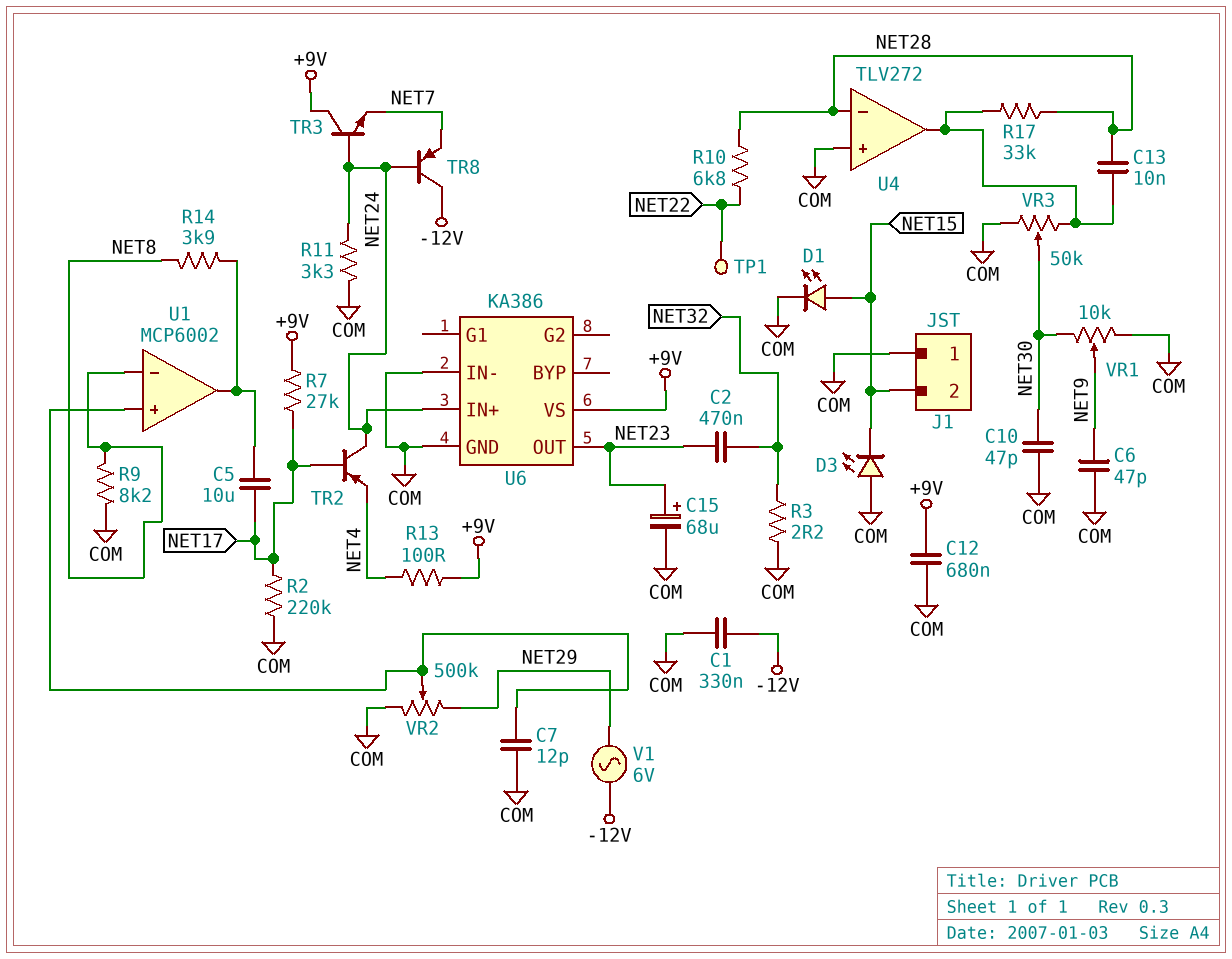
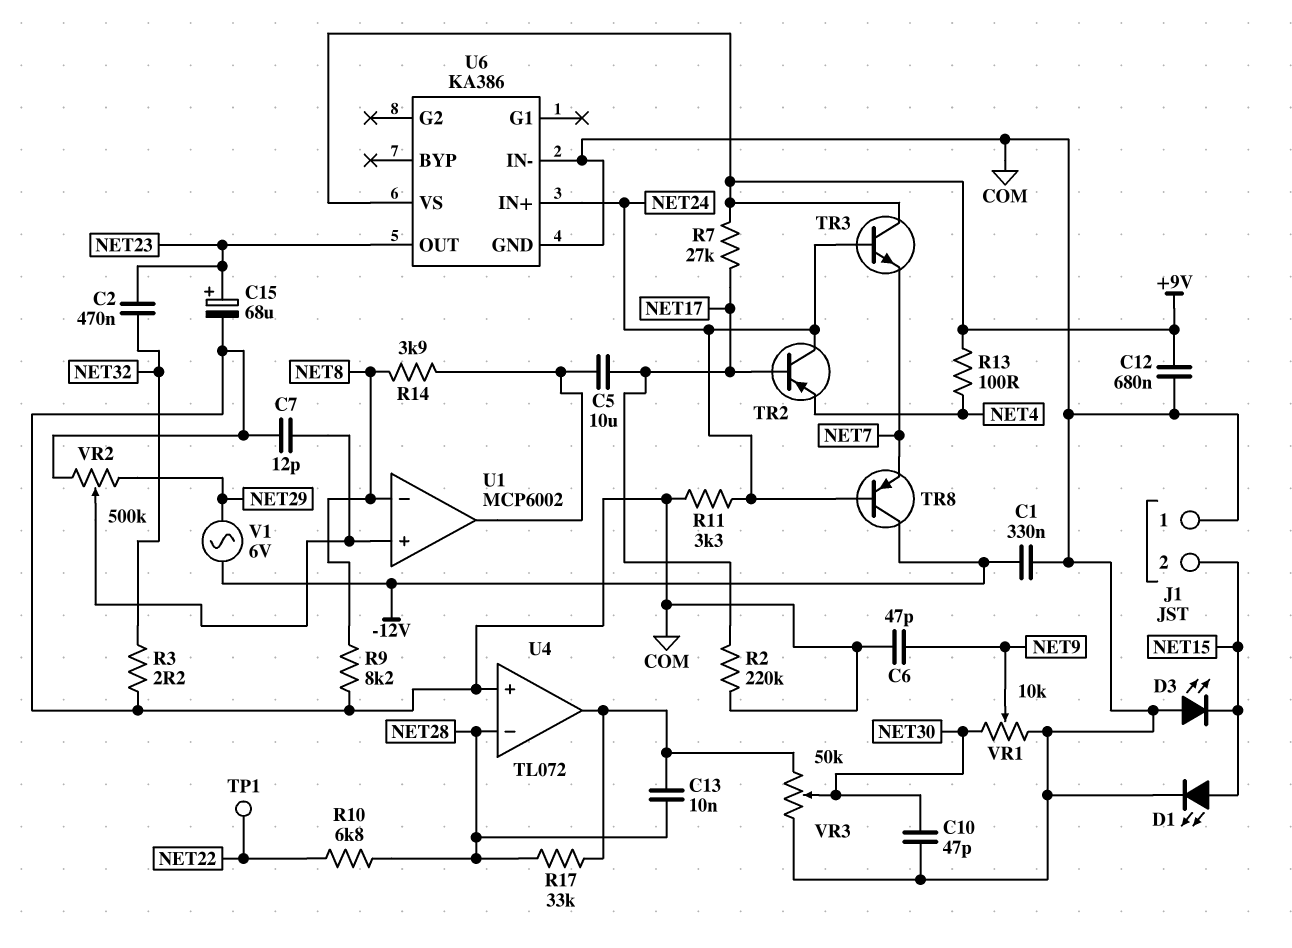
U4: TLV272 -> TL072

